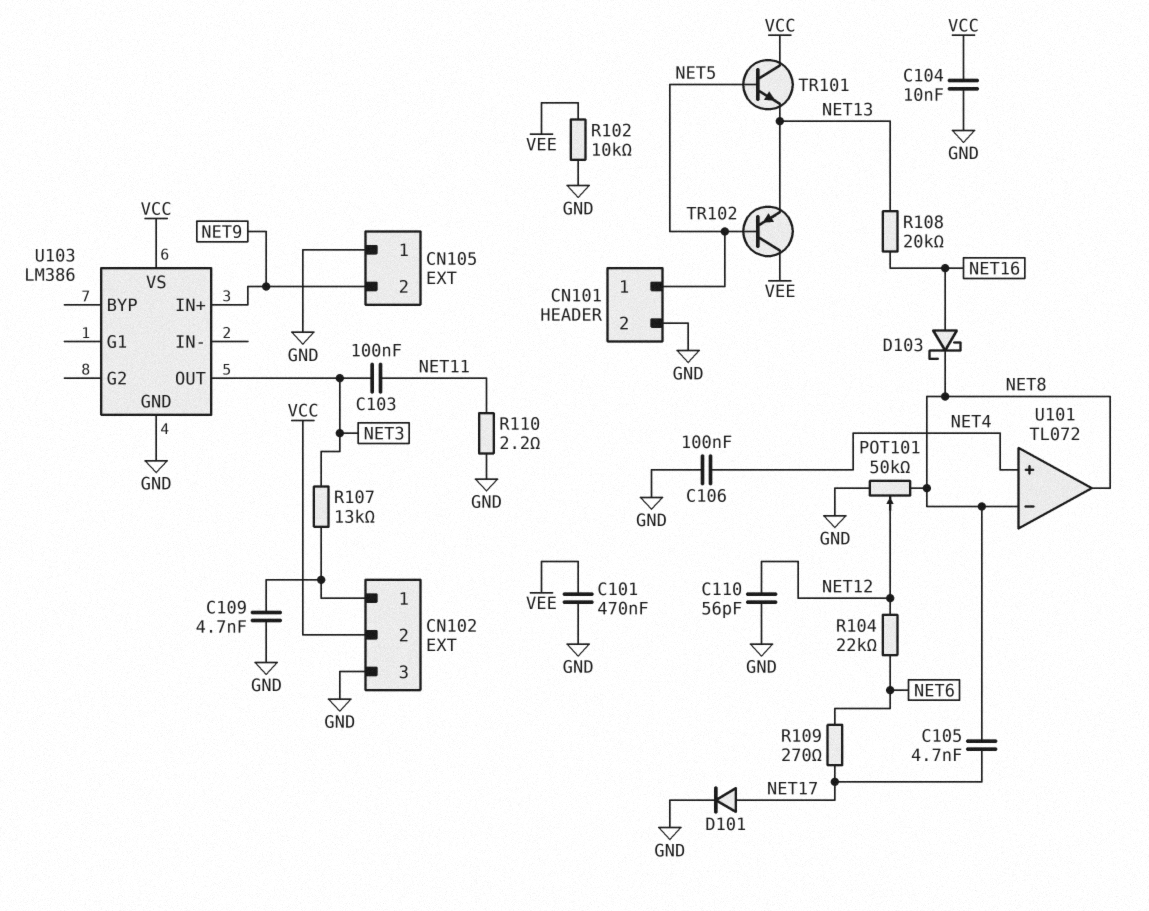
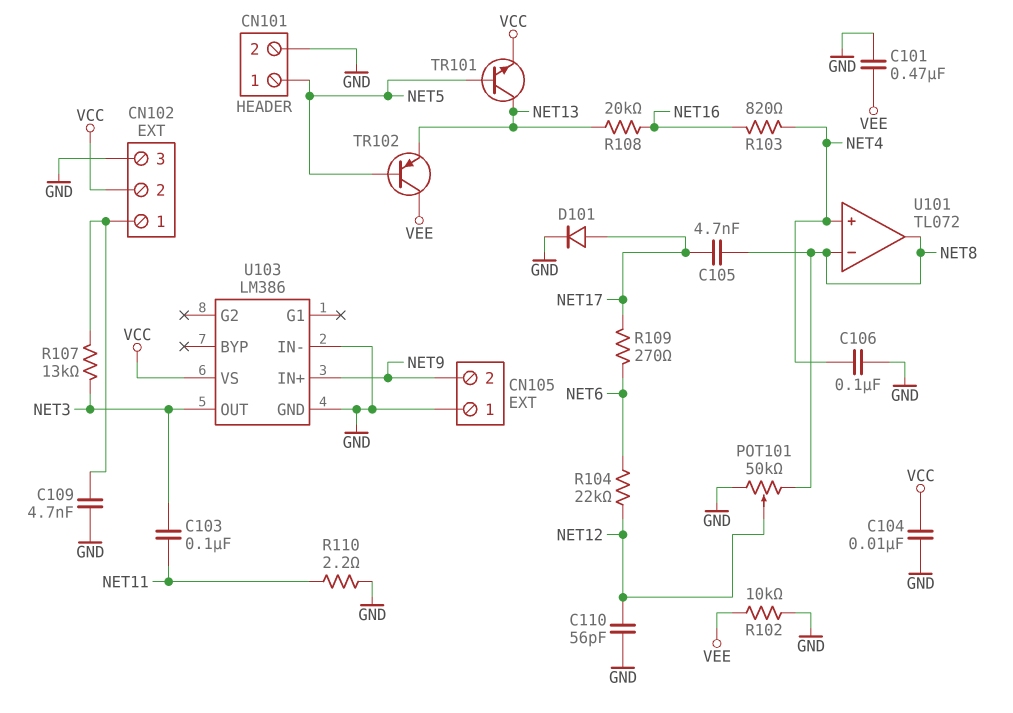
D103: schottky (A NET16, K NET8) -> none
R103: none -> 820 (NET4, NET16)
TR101: NPN (B NET5, C VCC, E NET13) -> NPN (B NET5, C NET13, E VCC)
U103 pin IN-: none -> GND

